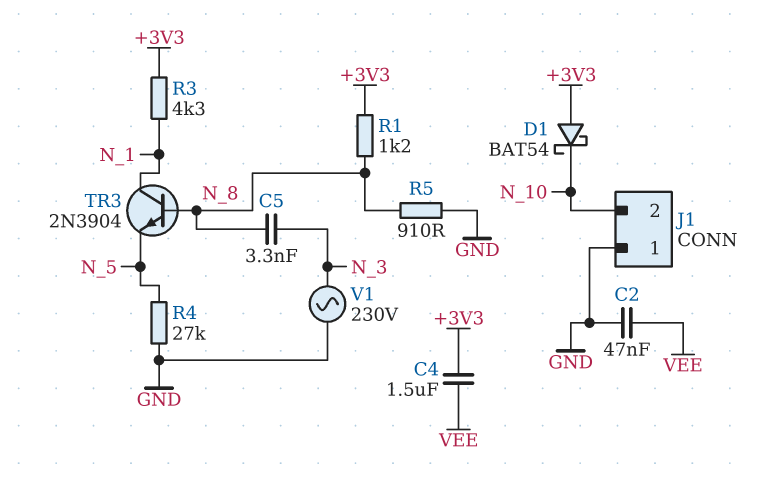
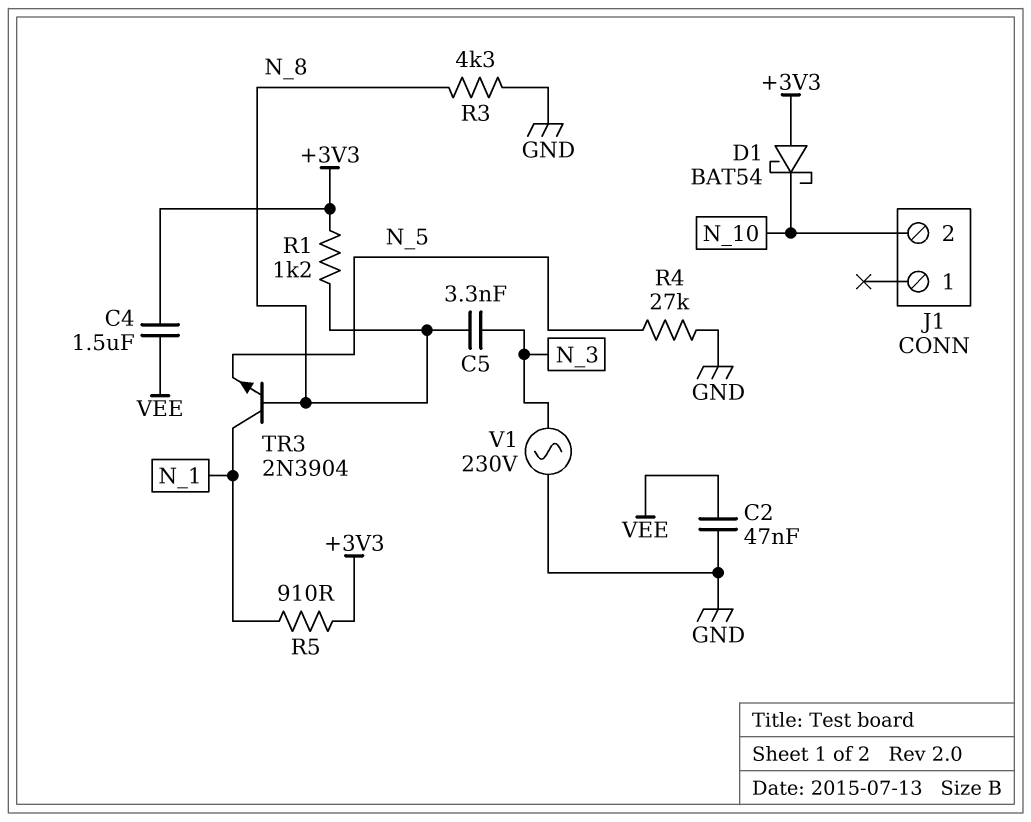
J1 pin 1: GND -> none
R3: 4.3k (+3V3, N_1) -> 4.3k (GND, N_8)
R5: 910 (GND, N_8) -> 910 (+3V3, N_1)

